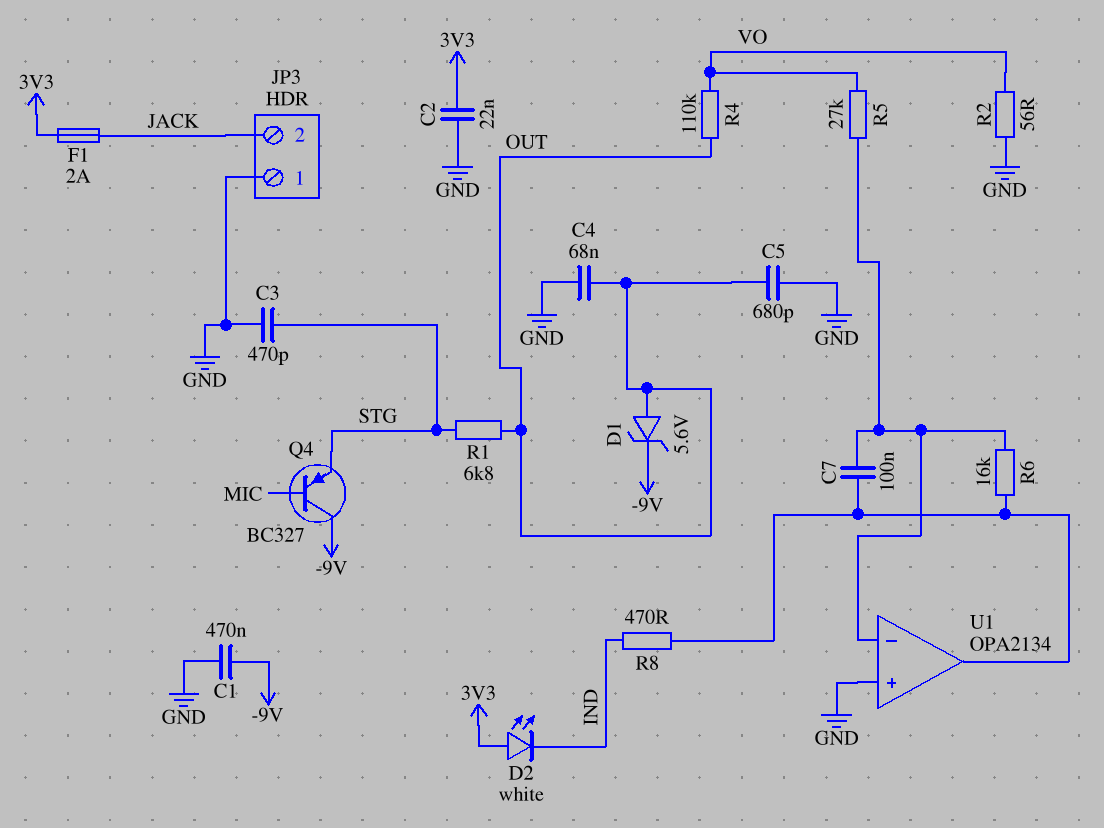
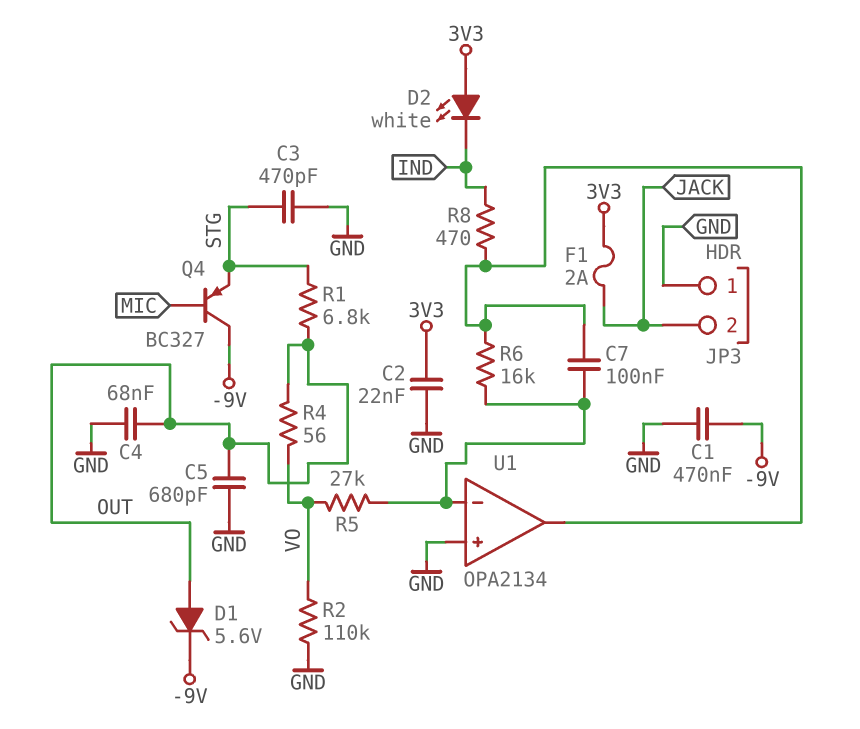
R2: 56 (GND, VO) -> 110k (GND, VO)
R4: 110k (OUT, VO) -> 56 (OUT, VO)

